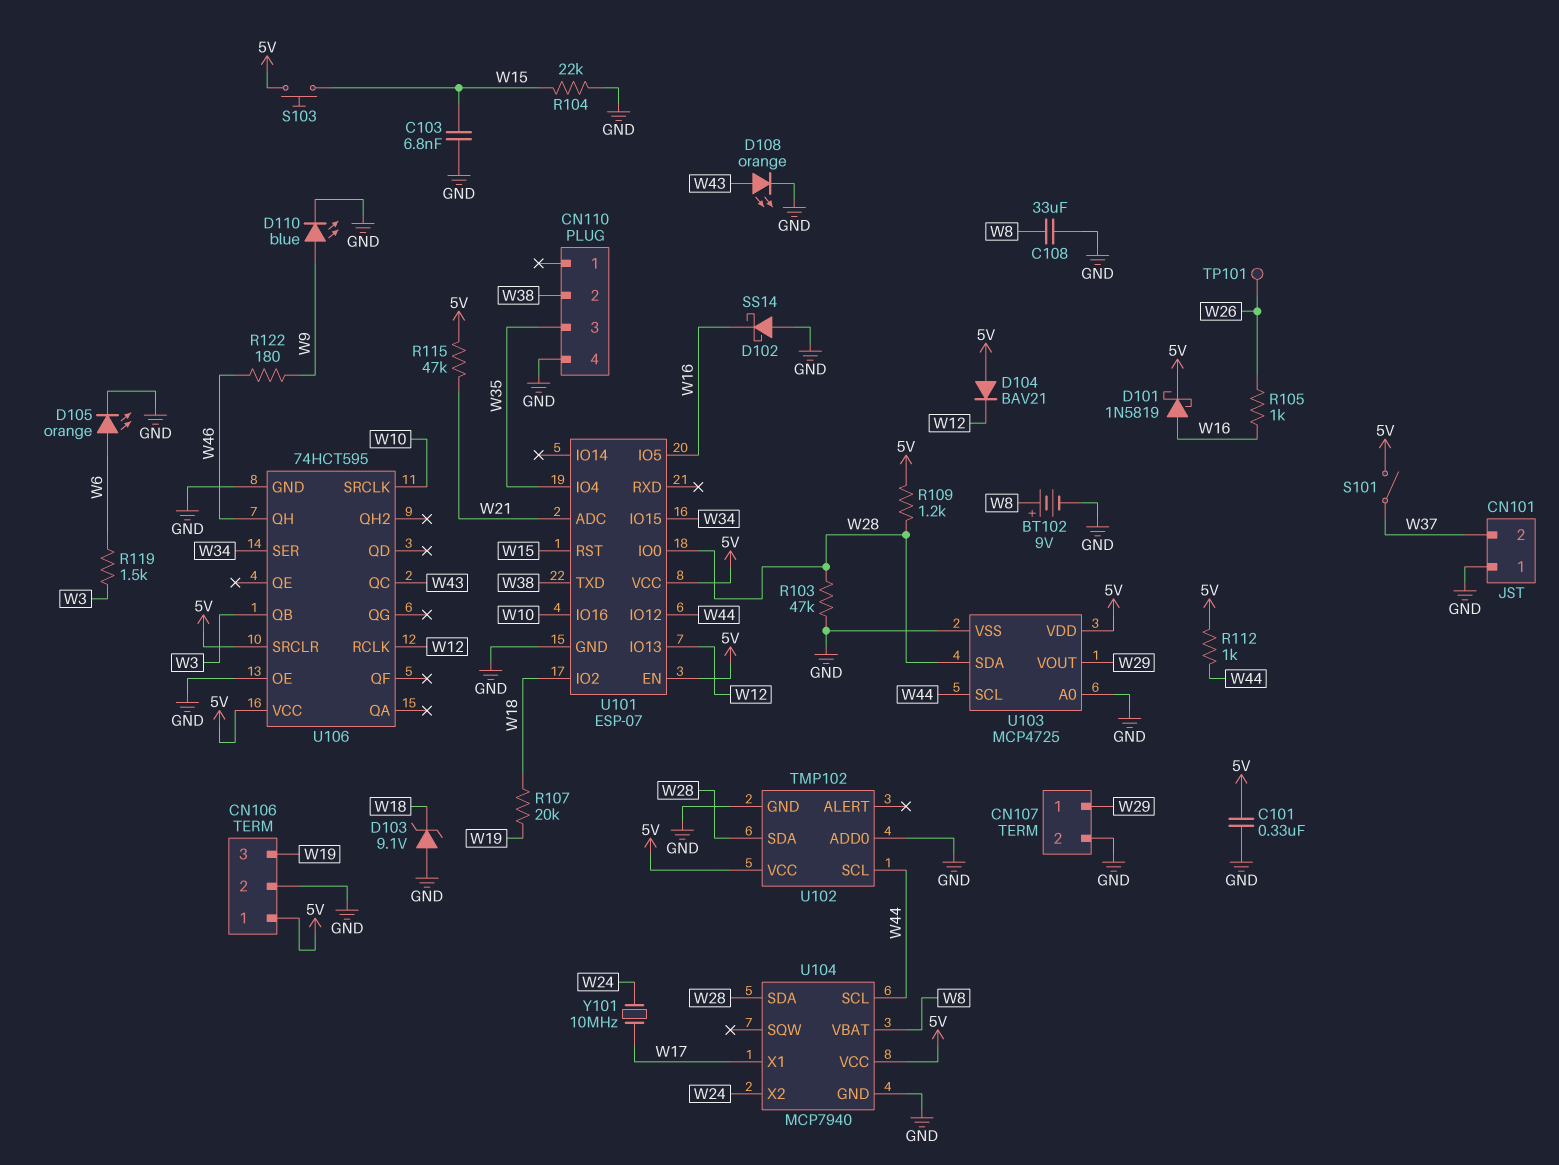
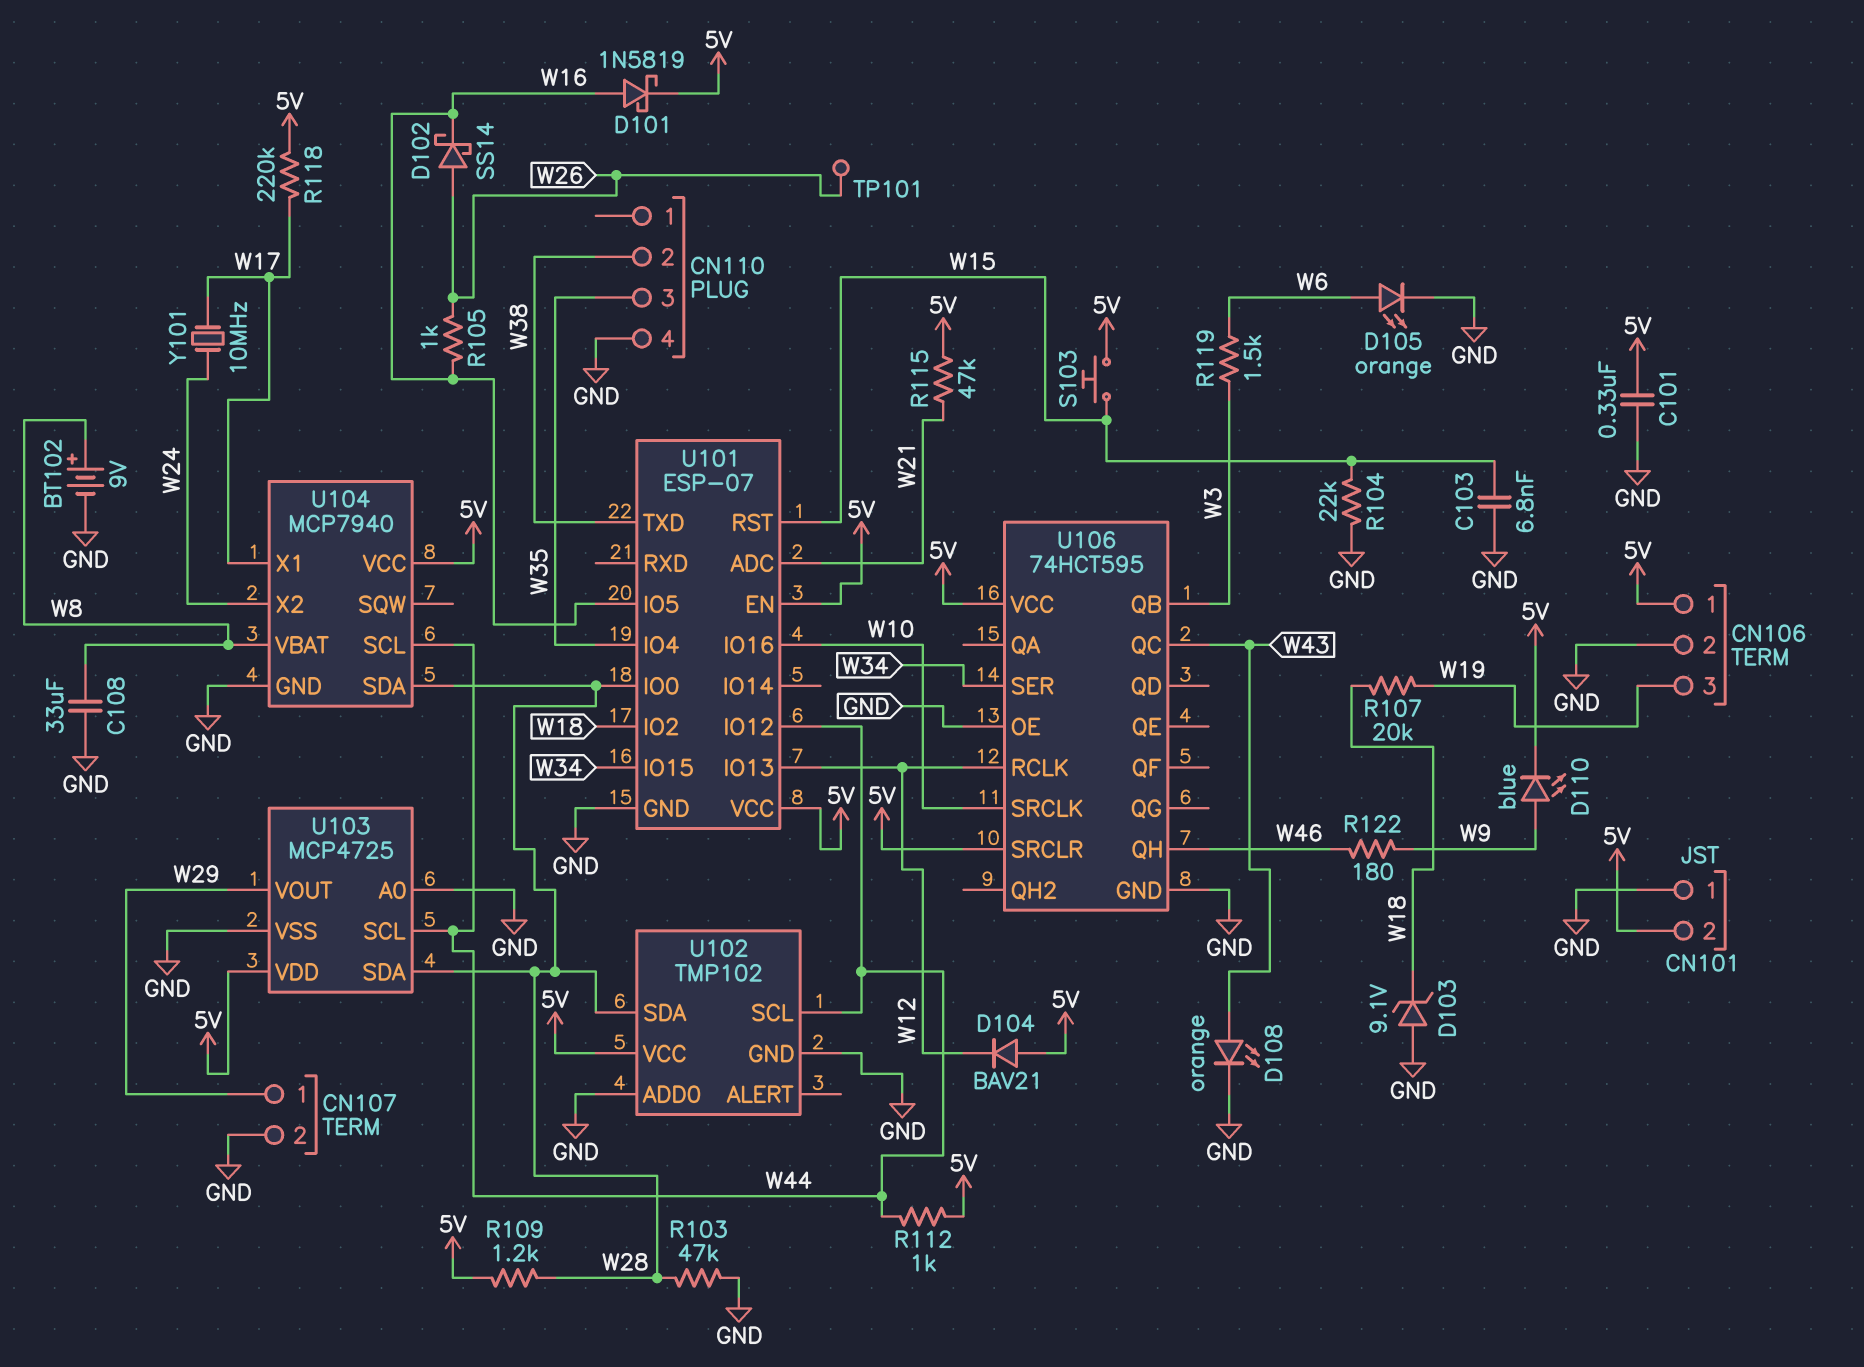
CN101 pin 2: W37 -> 5V
D102: schottky SS14 (A GND, K W16) -> schottky SS14 (A W26, K W16)
D110: LED blue (A W9, K GND) -> LED blue (A W9, K 5V)
R118: none -> 220k (5V, W17)
S101: switch (5V, W37) -> none

